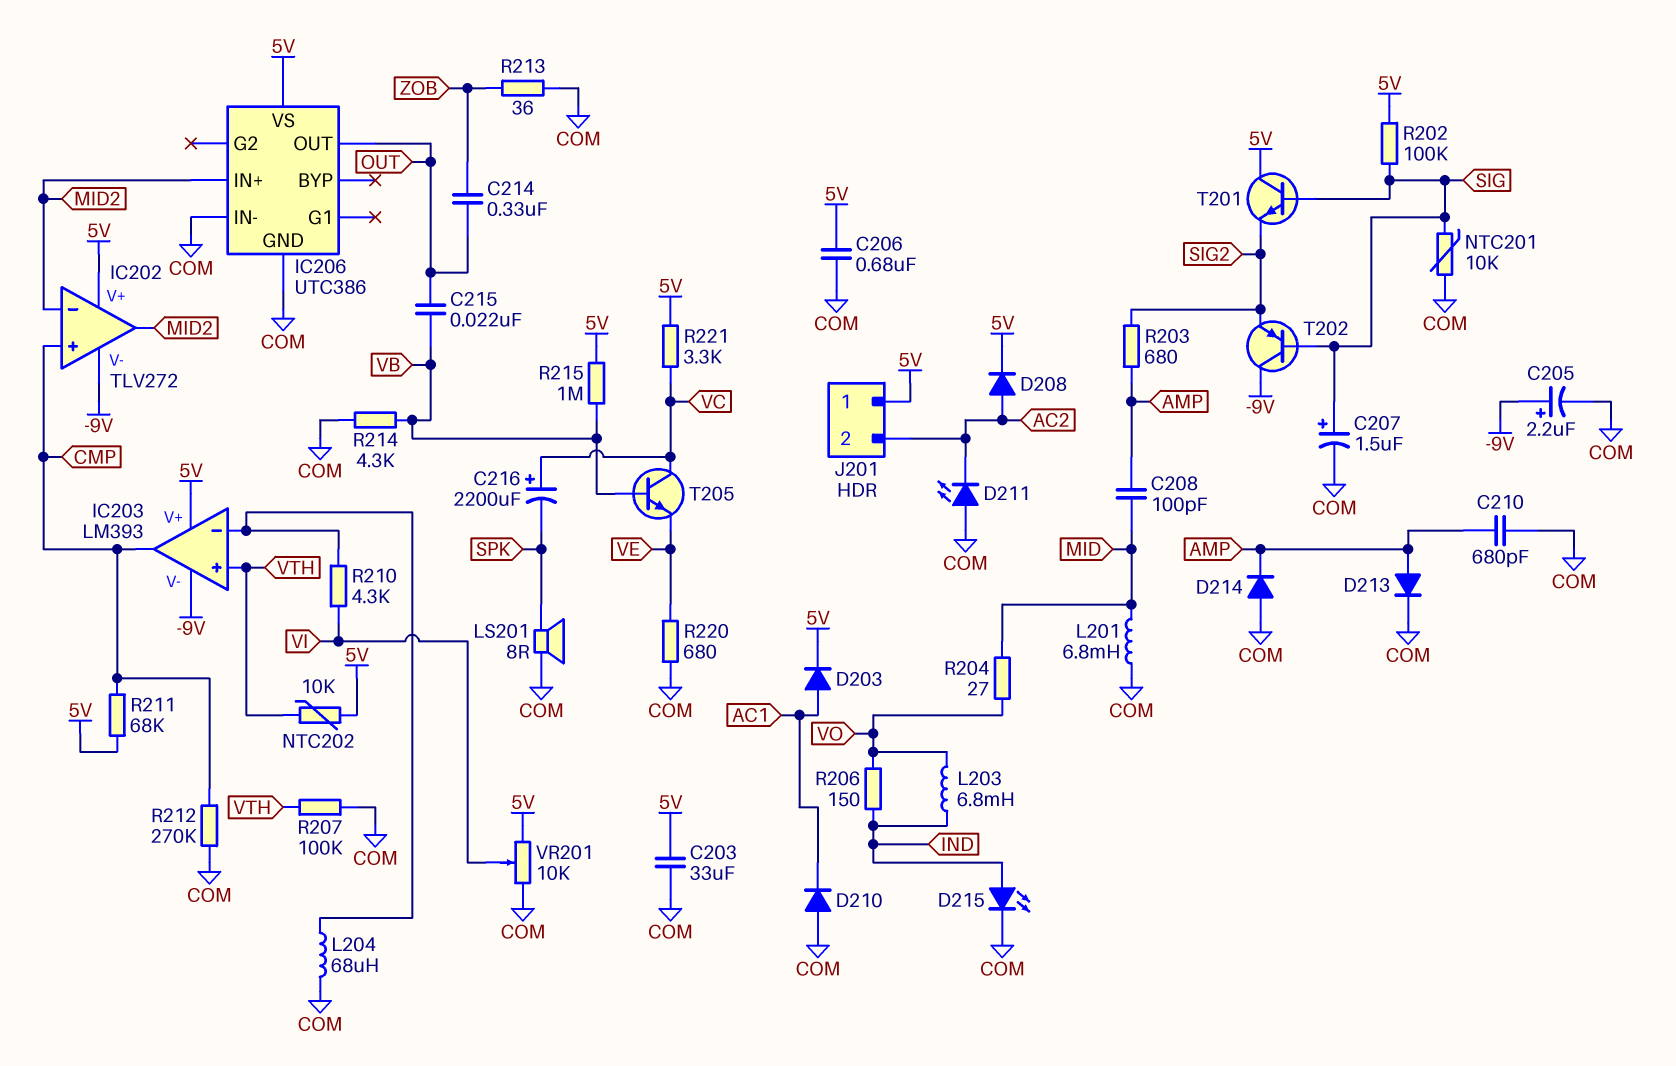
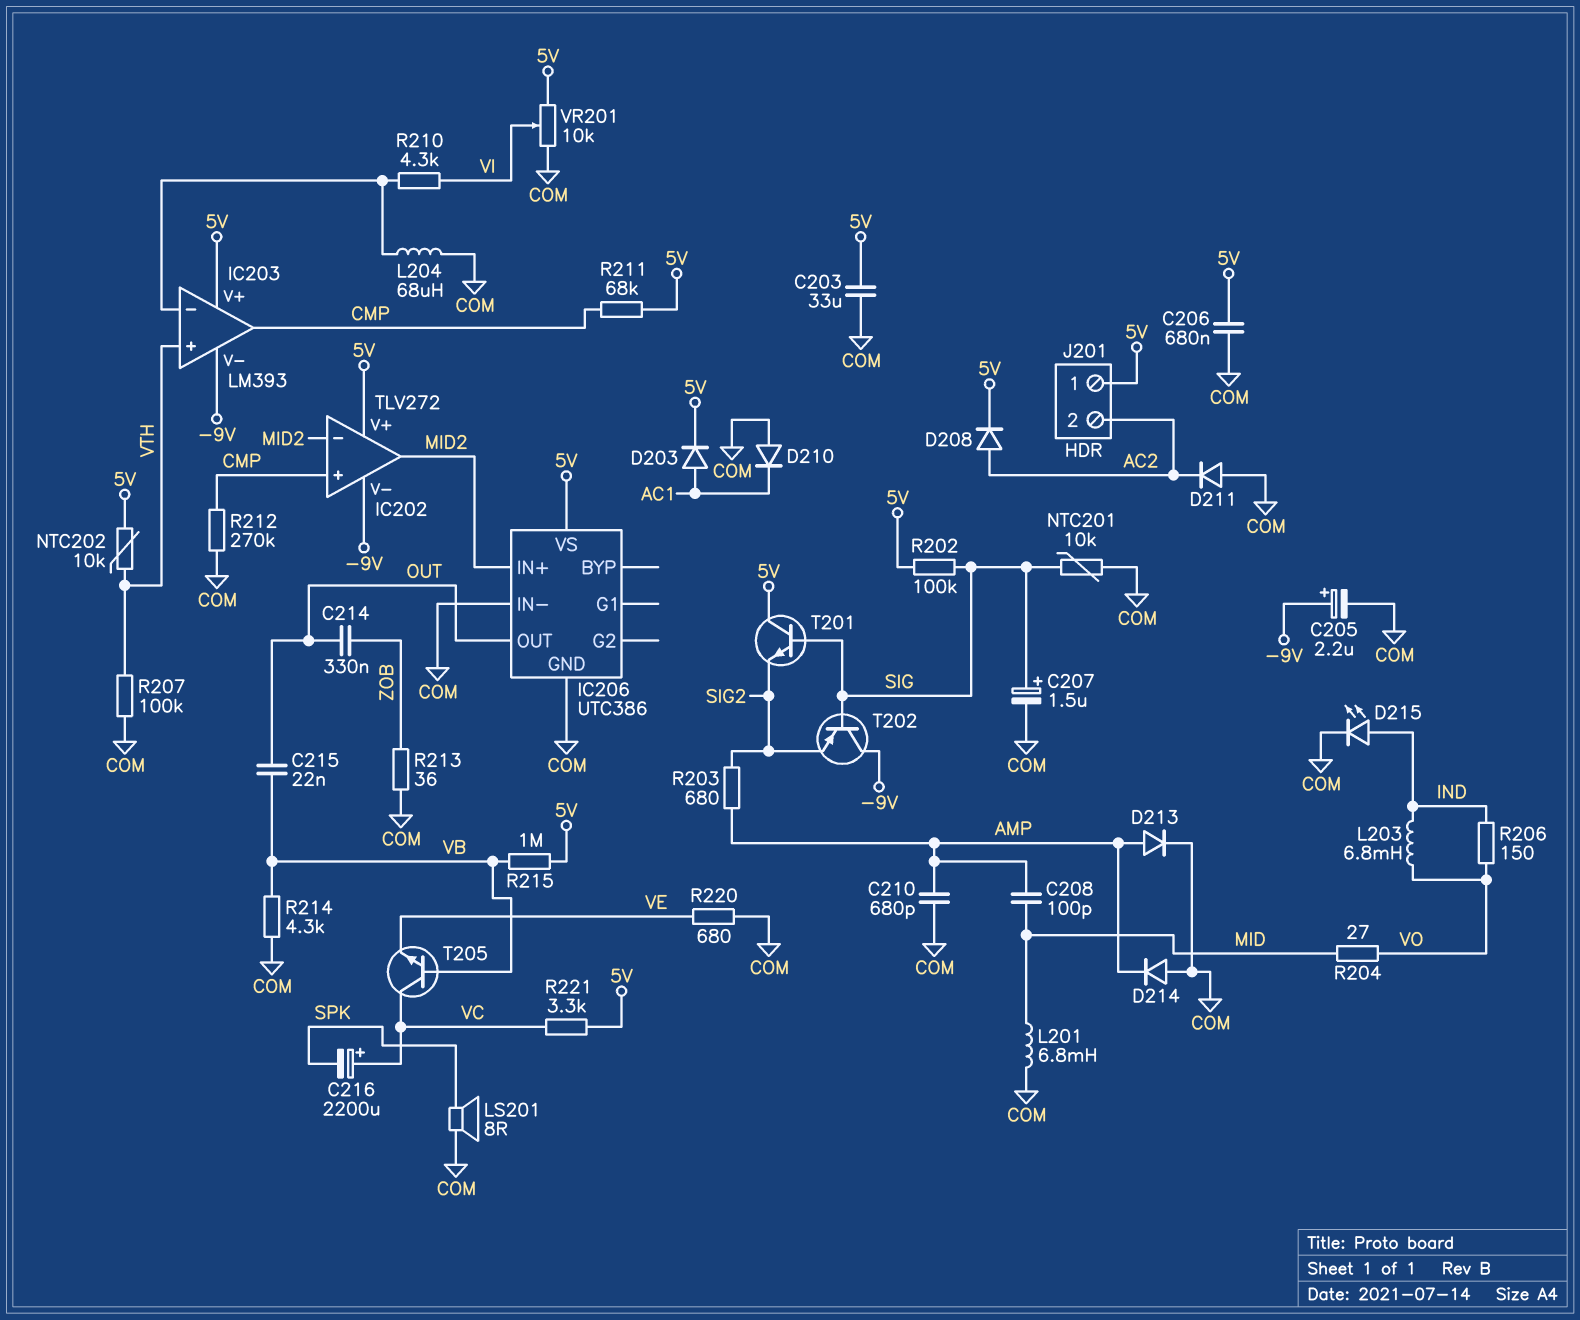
D211: LED (A COM, K AC2) -> diode (A COM, K AC2)

